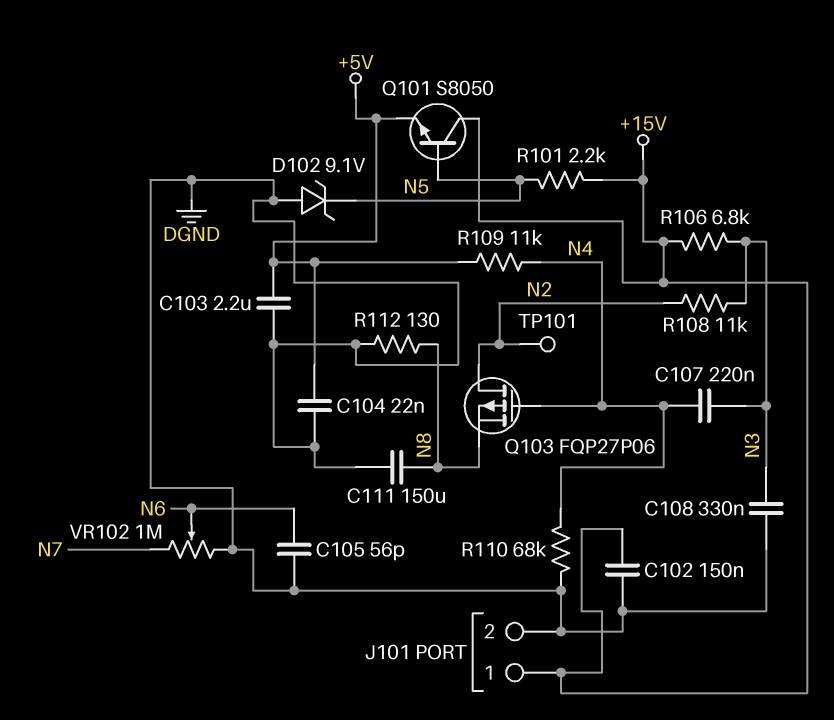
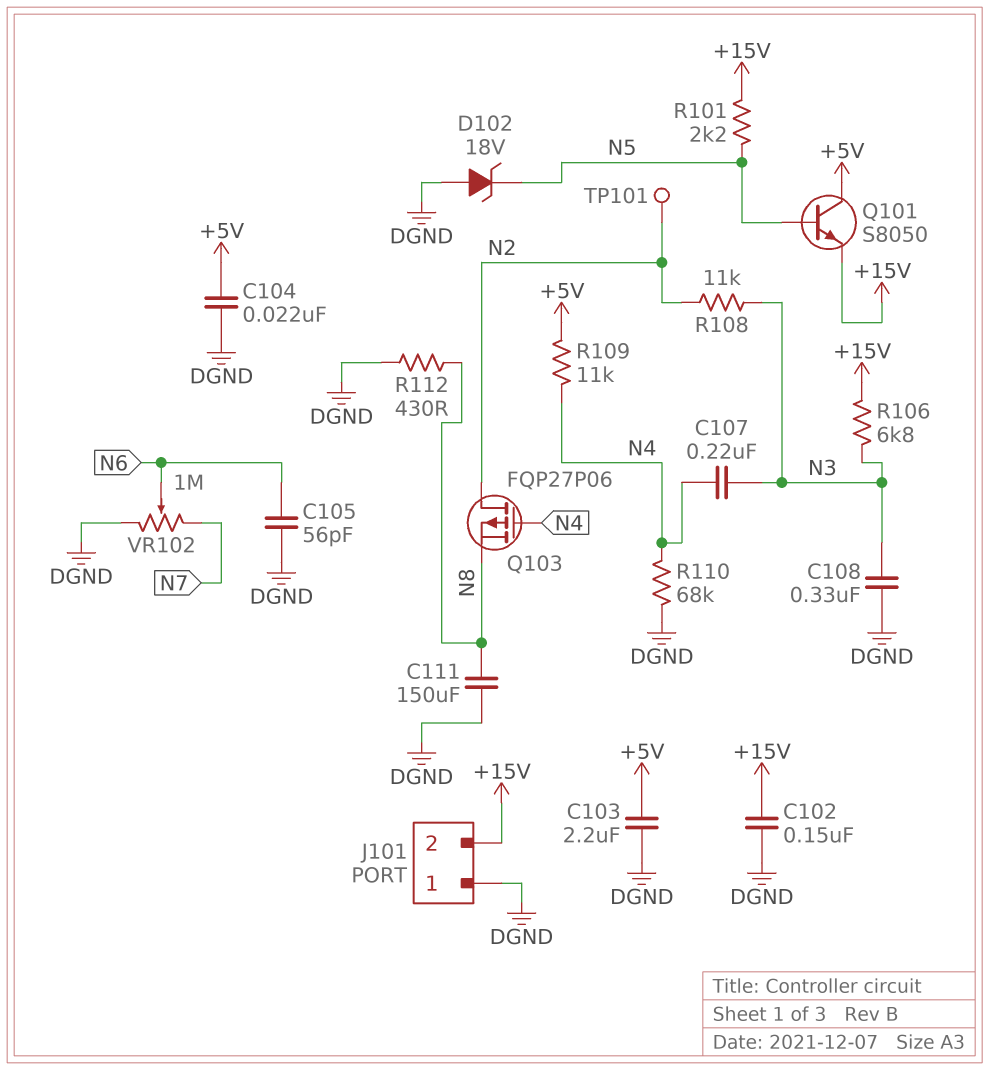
D102: zener 9.1V (A DGND, K N5) -> zener 18V (A DGND, K N5)
J101 pin 1: +15V -> DGND
J101 pin 2: DGND -> +15V
Q101: NPN S8050 (B N5, C +15V, E +5V) -> NPN S8050 (B N5, C +5V, E +15V)
R112: 130 (DGND, N8) -> 430 (DGND, N8)

